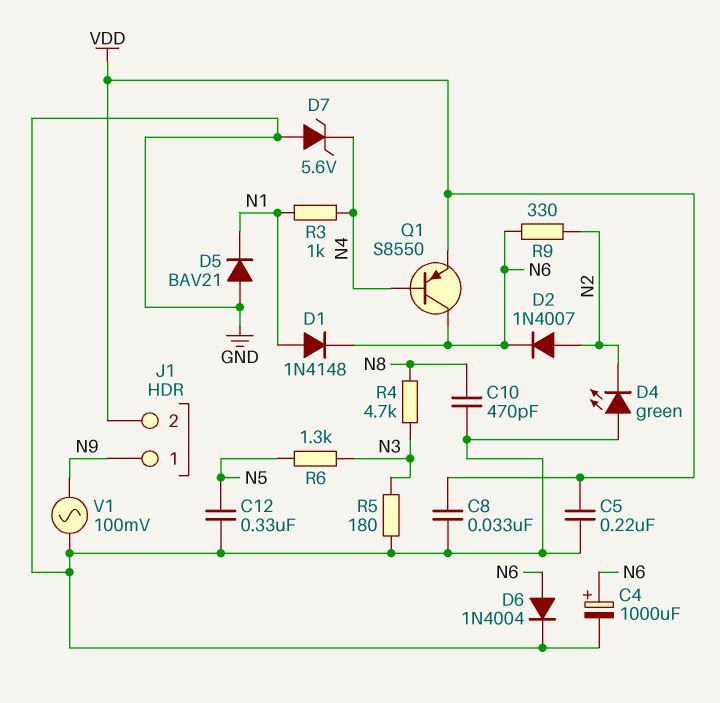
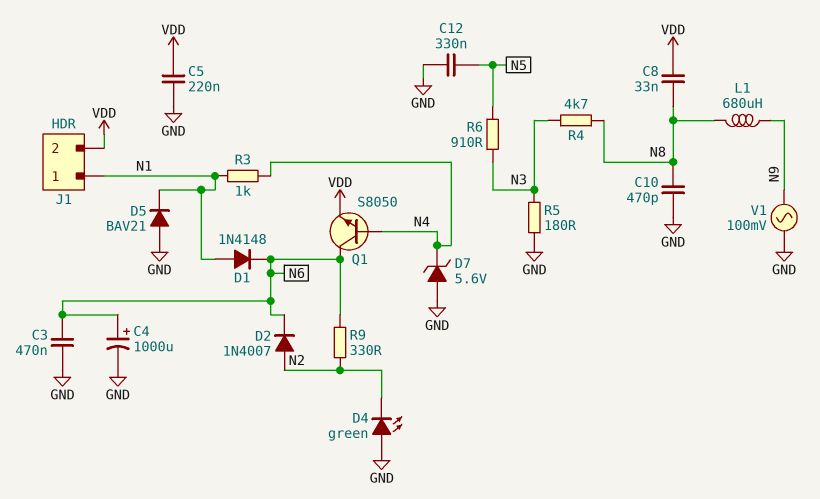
C3: none -> 470nF (GND, N6)
C8: 33nF (GND, VDD) -> 33nF (N8, VDD)
D6: diode 1N4004 (A N6, K GND) -> none
J1 pin 1: N9 -> N1
L1: none -> 680uH (N8, N9)
Q1: PNP S8550 (B N4, C N6, E VDD) -> NPN S8050 (B N4, C N6, E VDD)
R6: 1.3k (N3, N5) -> 910 (N3, N5)

